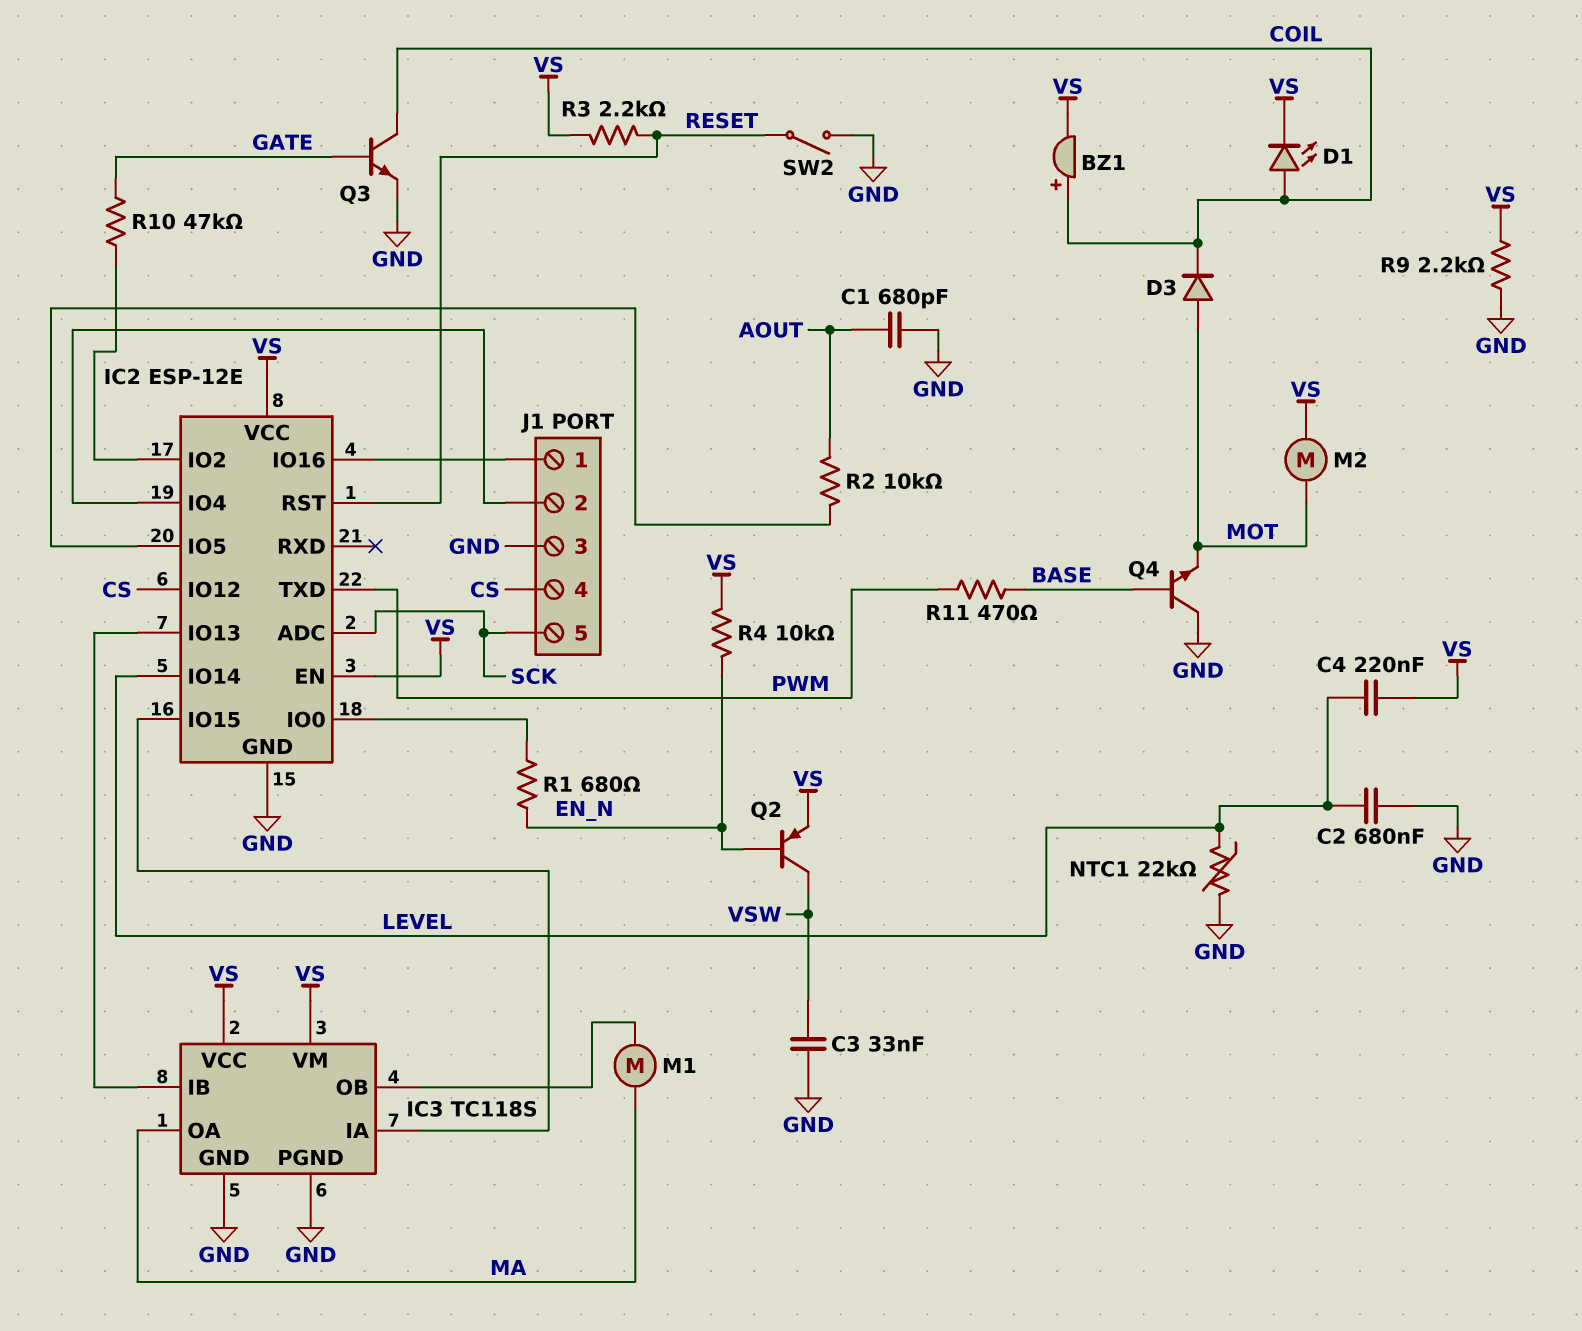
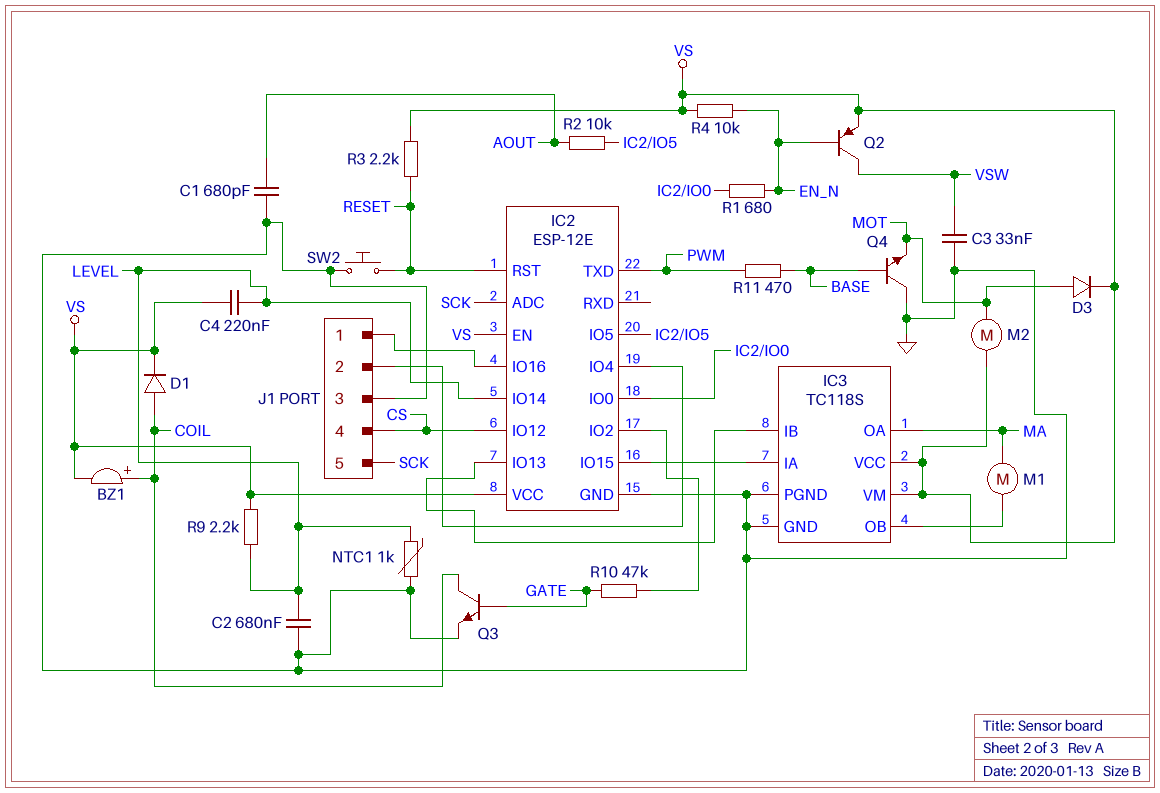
D1: LED (A COIL, K VS) -> diode (A COIL, K VS)
D3: diode (A MOT, K COIL) -> diode (A MOT, K VS)
NTC1: 22k (GND, LEVEL) -> 1k (GND, LEVEL)
R9: 2.2k (GND, VS) -> 2.2k (LEVEL, VS)
SW2: switch (GND, RESET) -> button (GND, RESET)

